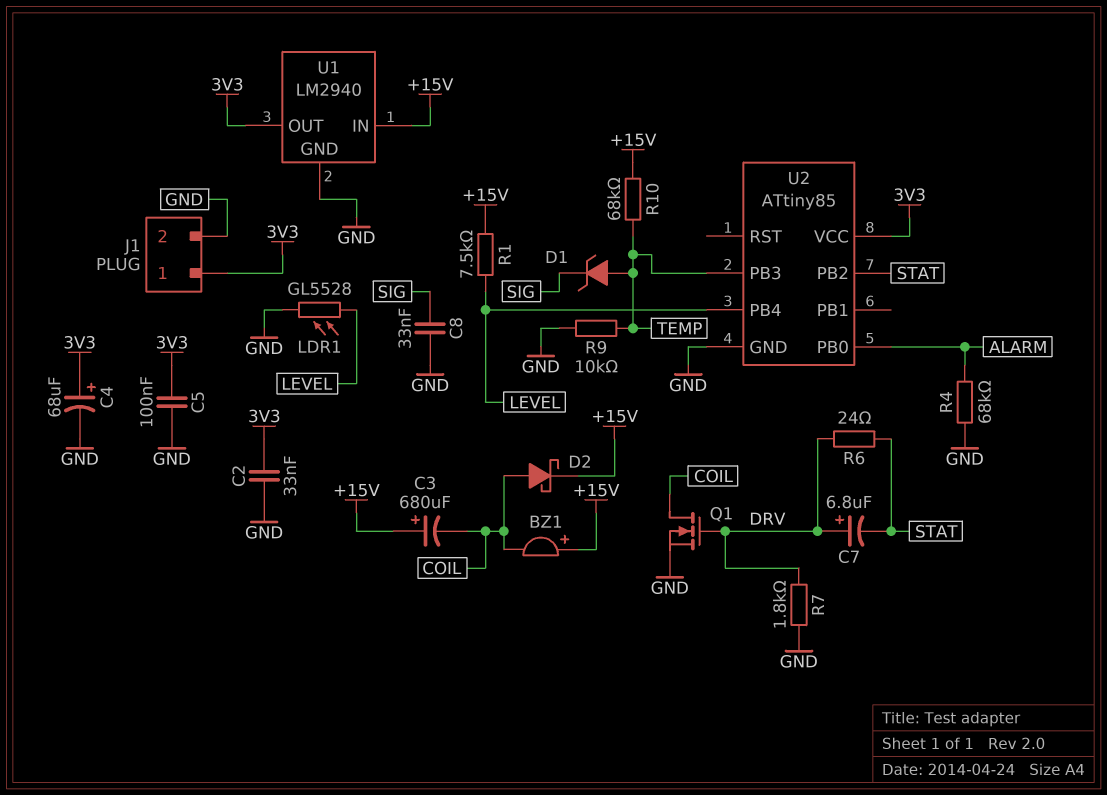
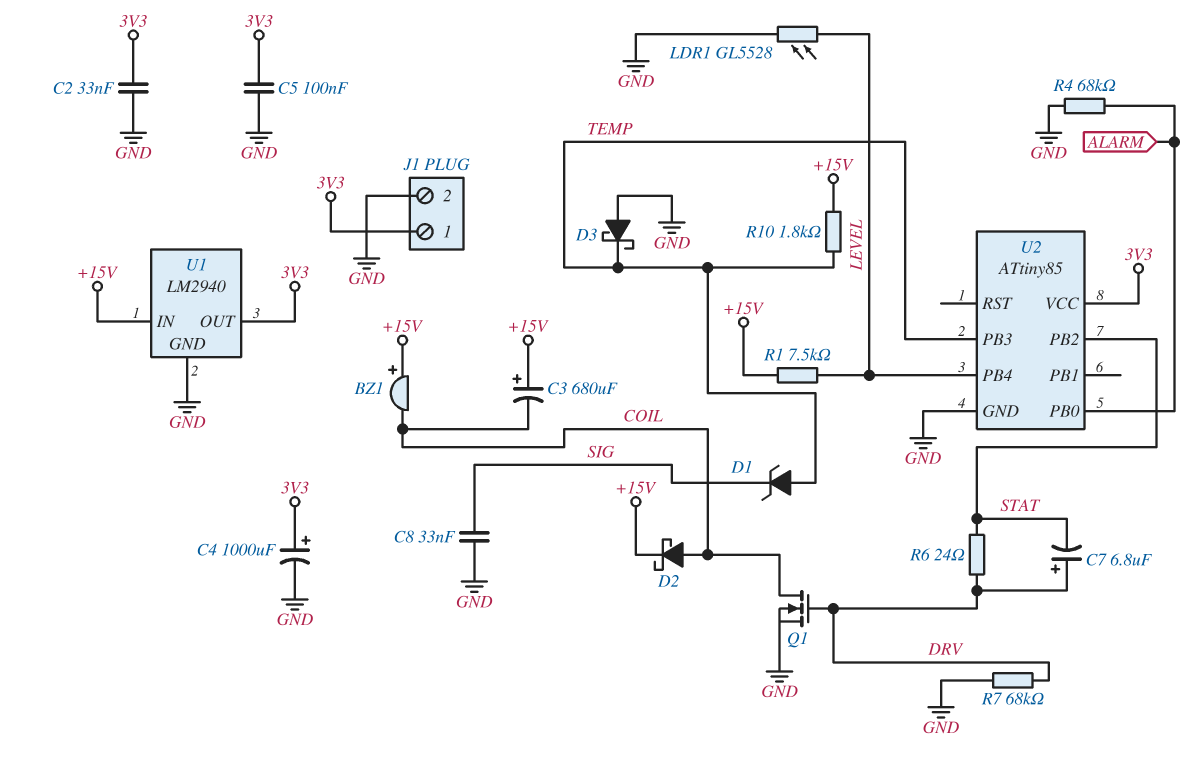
C4: 68uF (plus 3V3, minus GND) -> 1000uF (plus 3V3, minus GND)
D3: none -> schottky (A GND, K TEMP)
R7: 1.8k (DRV, GND) -> 68k (DRV, GND)
R9: 10k (GND, TEMP) -> none
R10: 68k (+15V, TEMP) -> 1.8k (+15V, TEMP)

